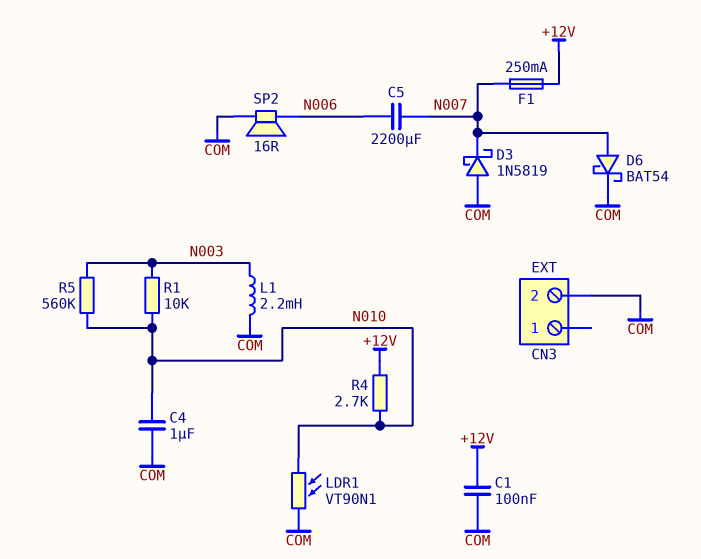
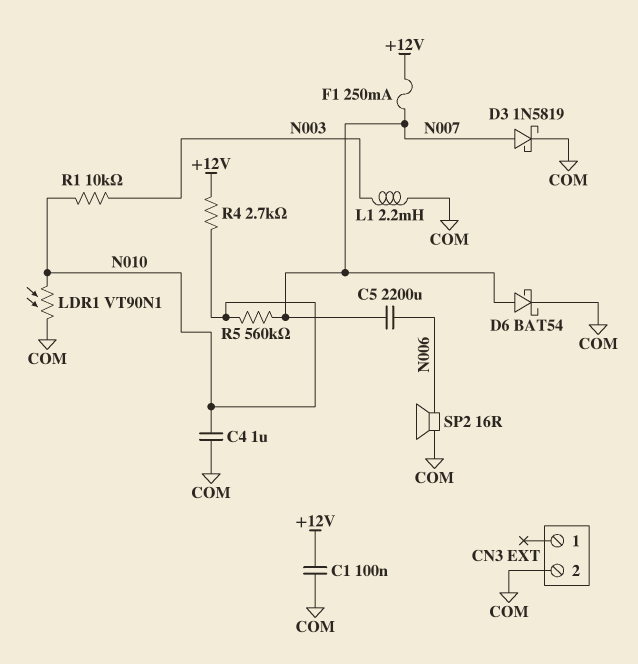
D3: schottky 1N5819 (A COM, K N007) -> schottky 1N5819 (A N007, K COM)
R5: 560k (N003, N010) -> 560k (N007, N010)

